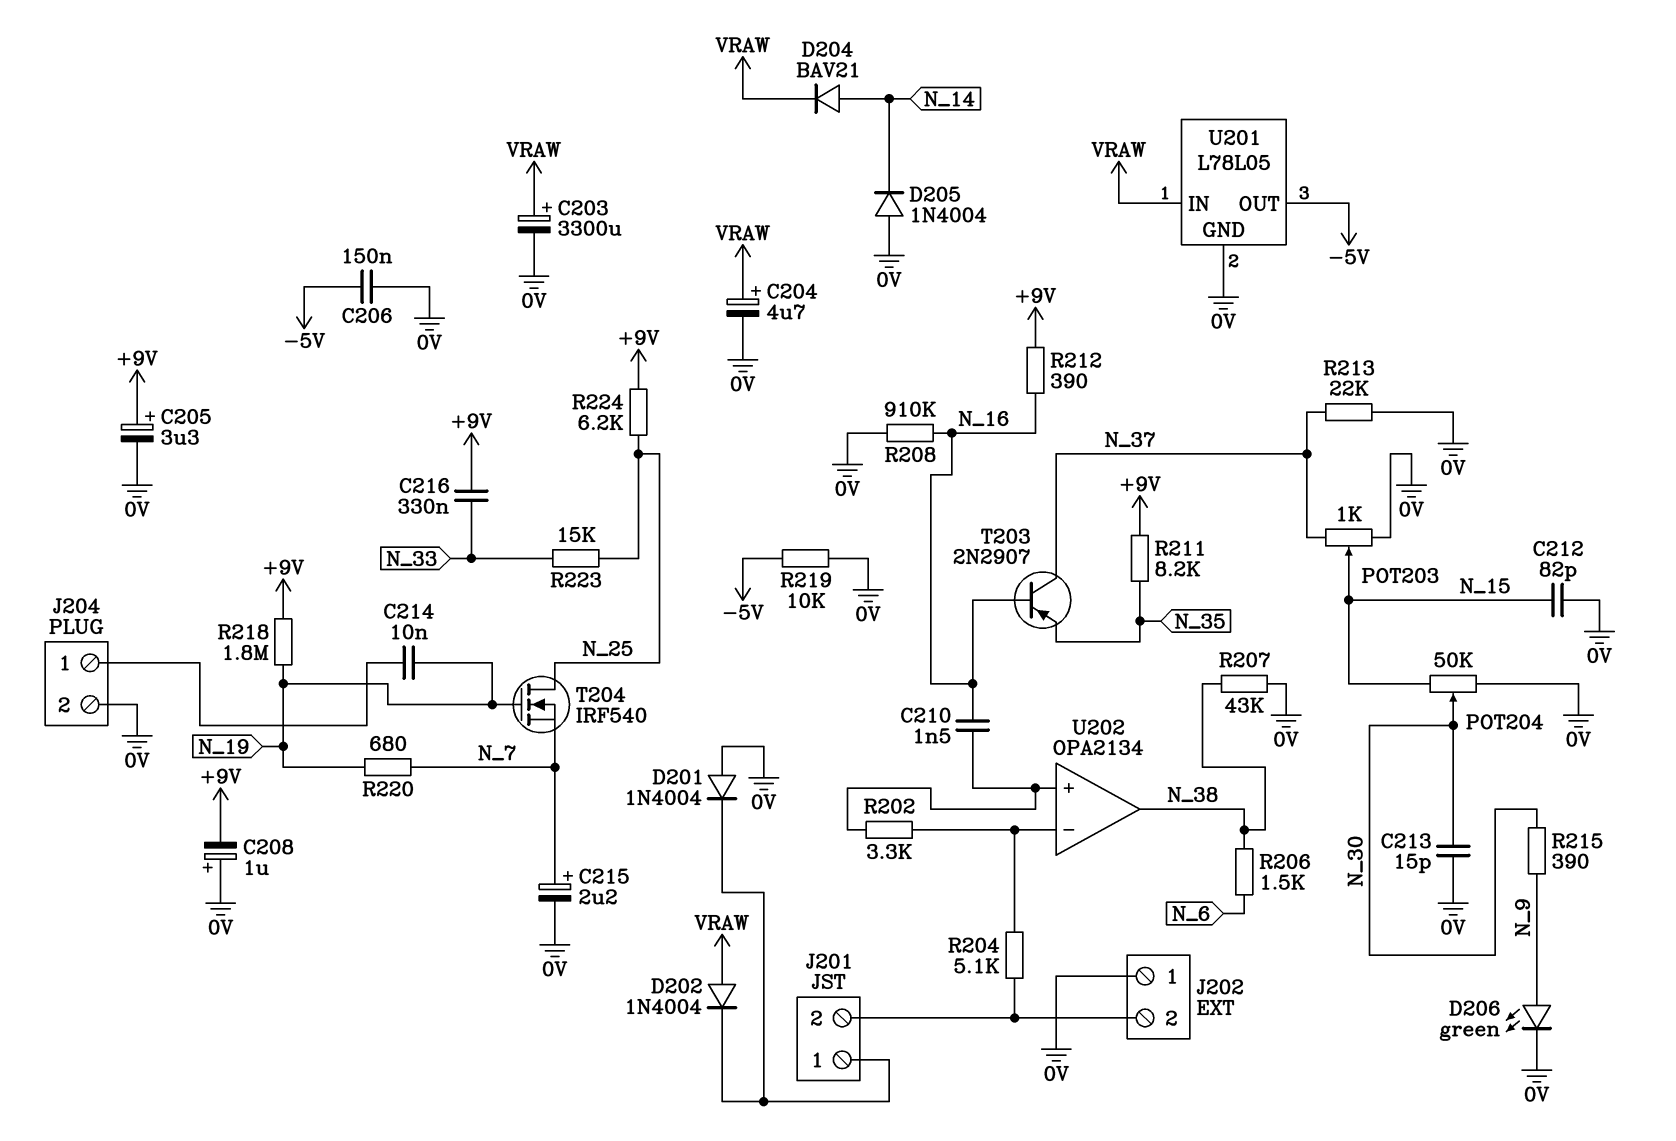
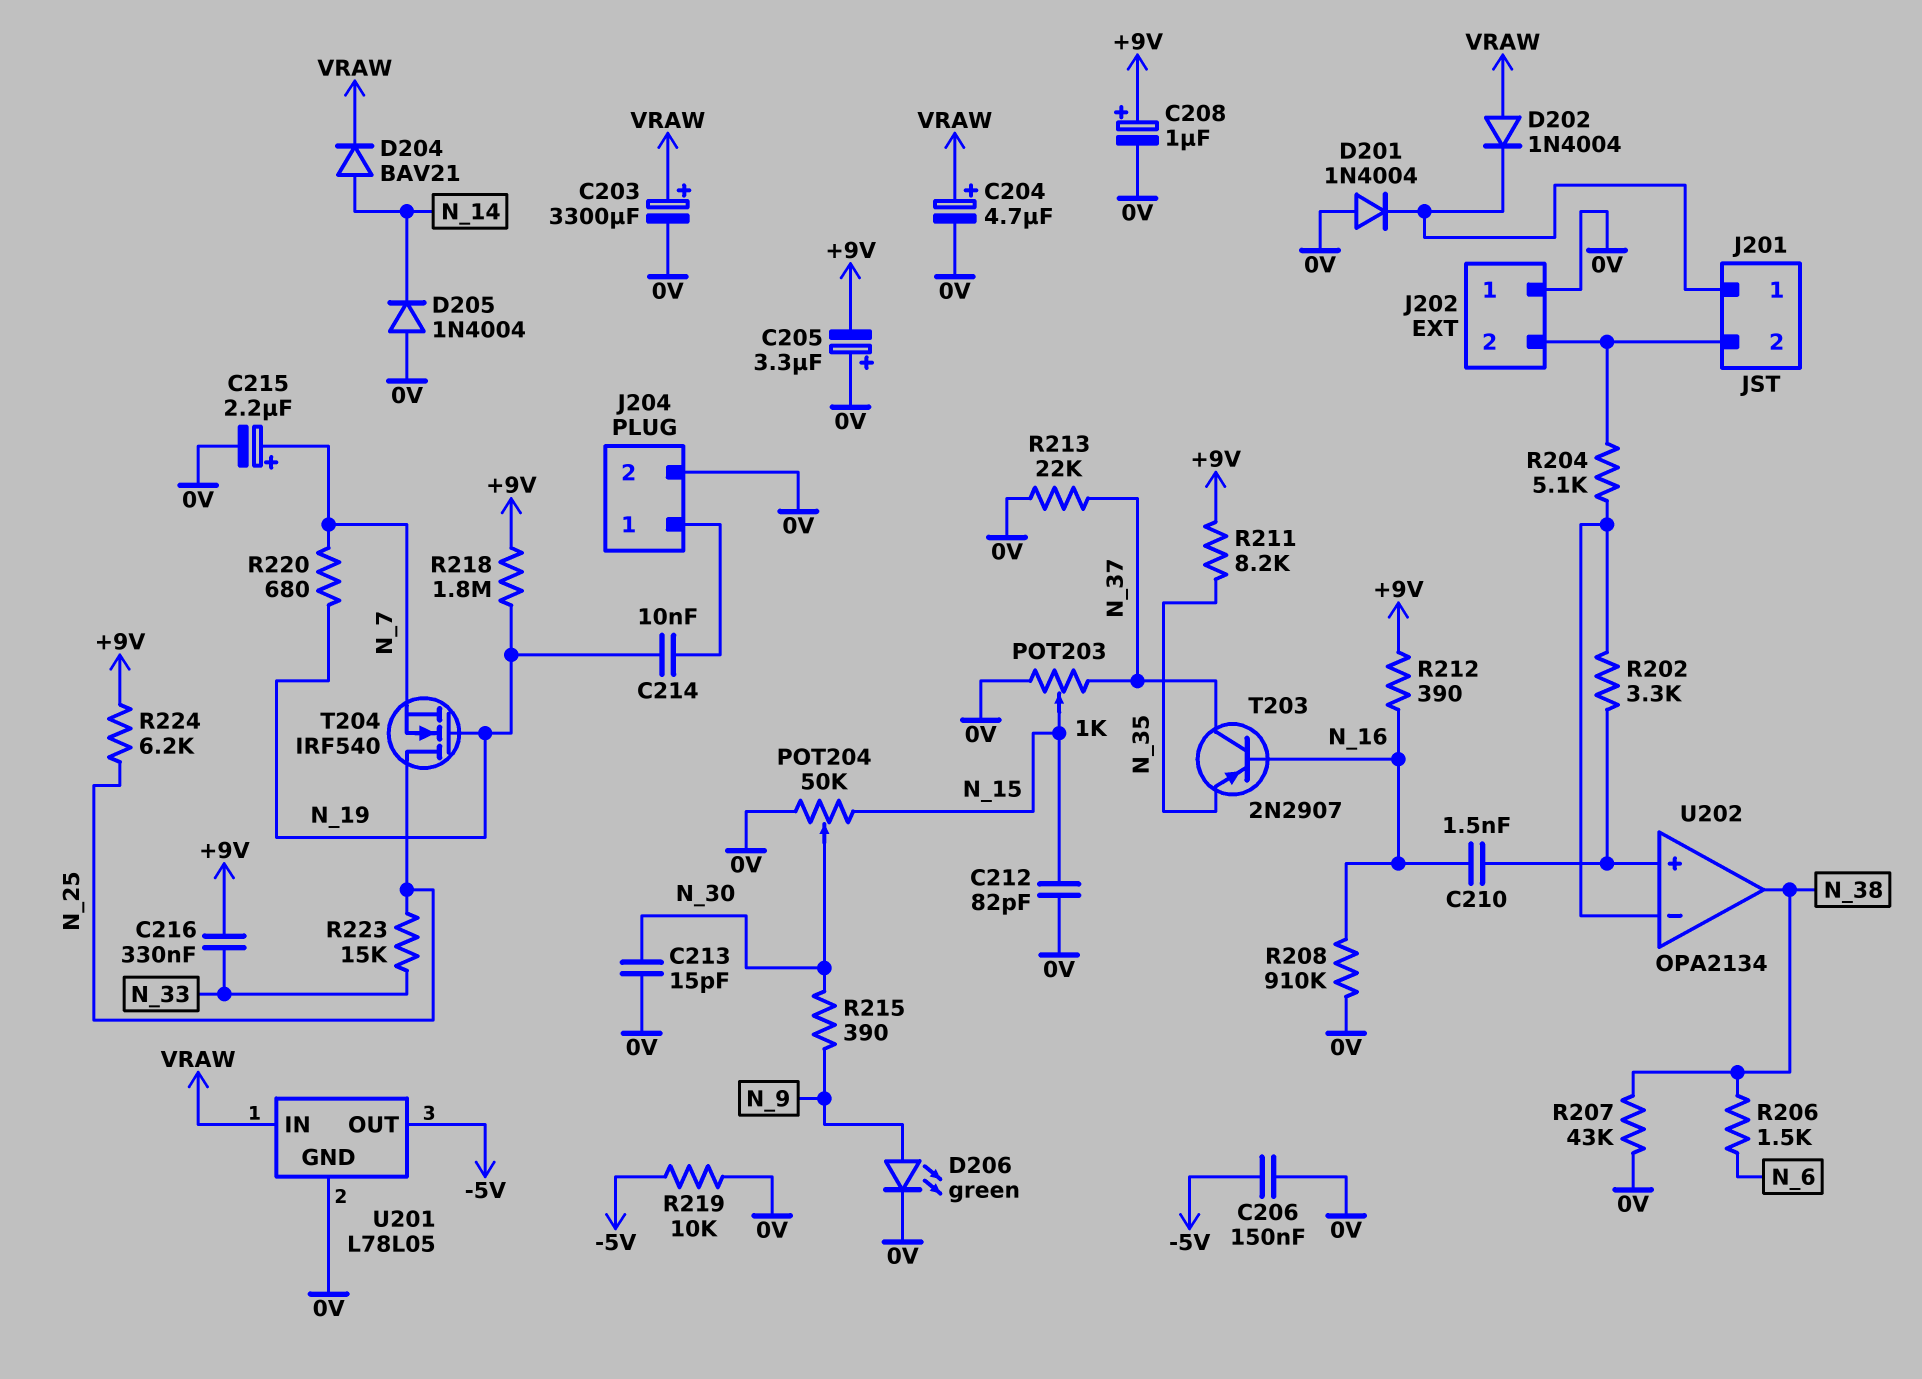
C205: 3.3uF (plus +9V, minus 0V) -> 3.3uF (plus 0V, minus +9V)
C208: 1uF (plus 0V, minus +9V) -> 1uF (plus +9V, minus 0V)

